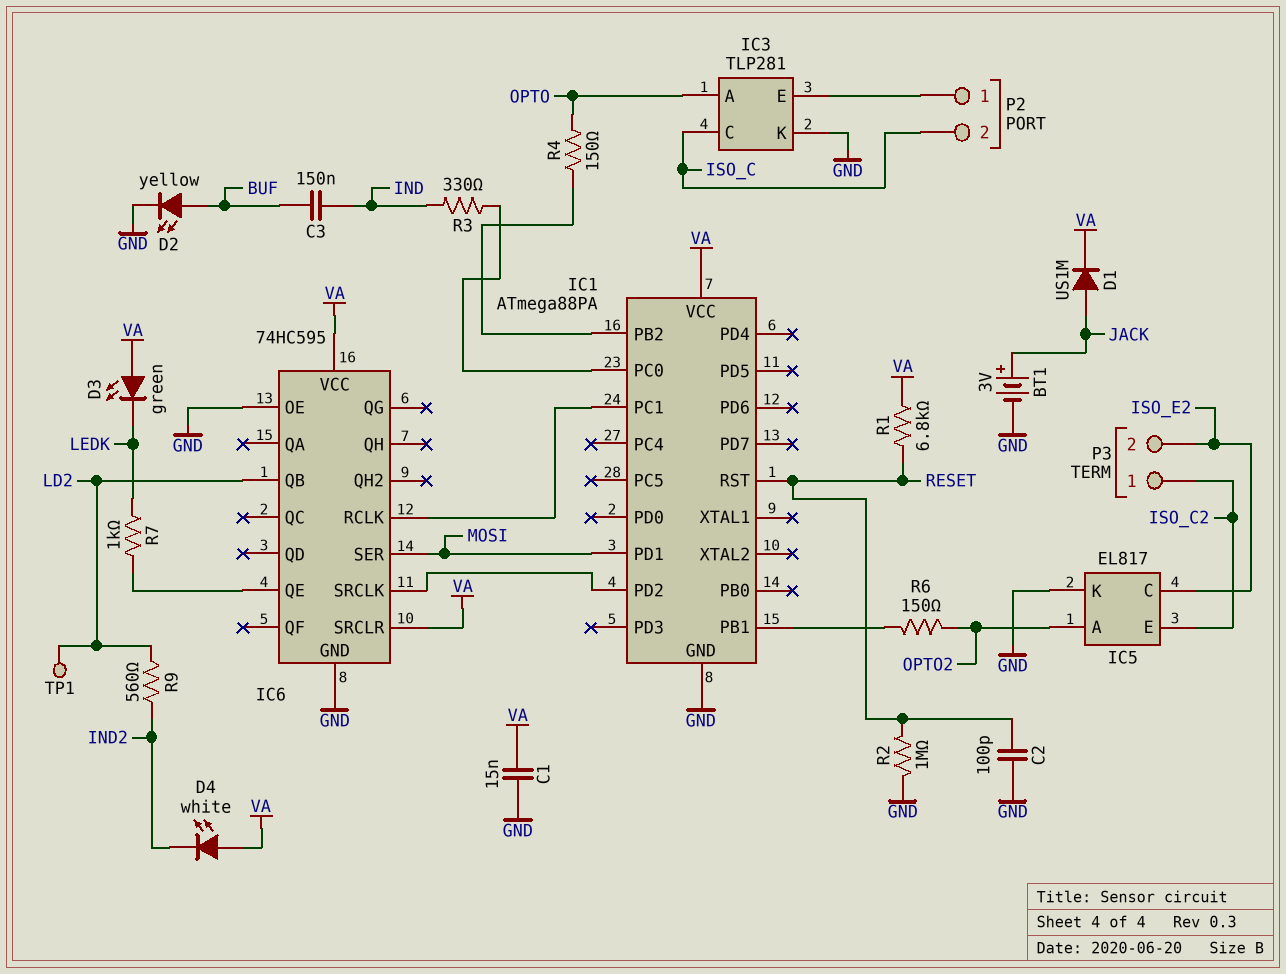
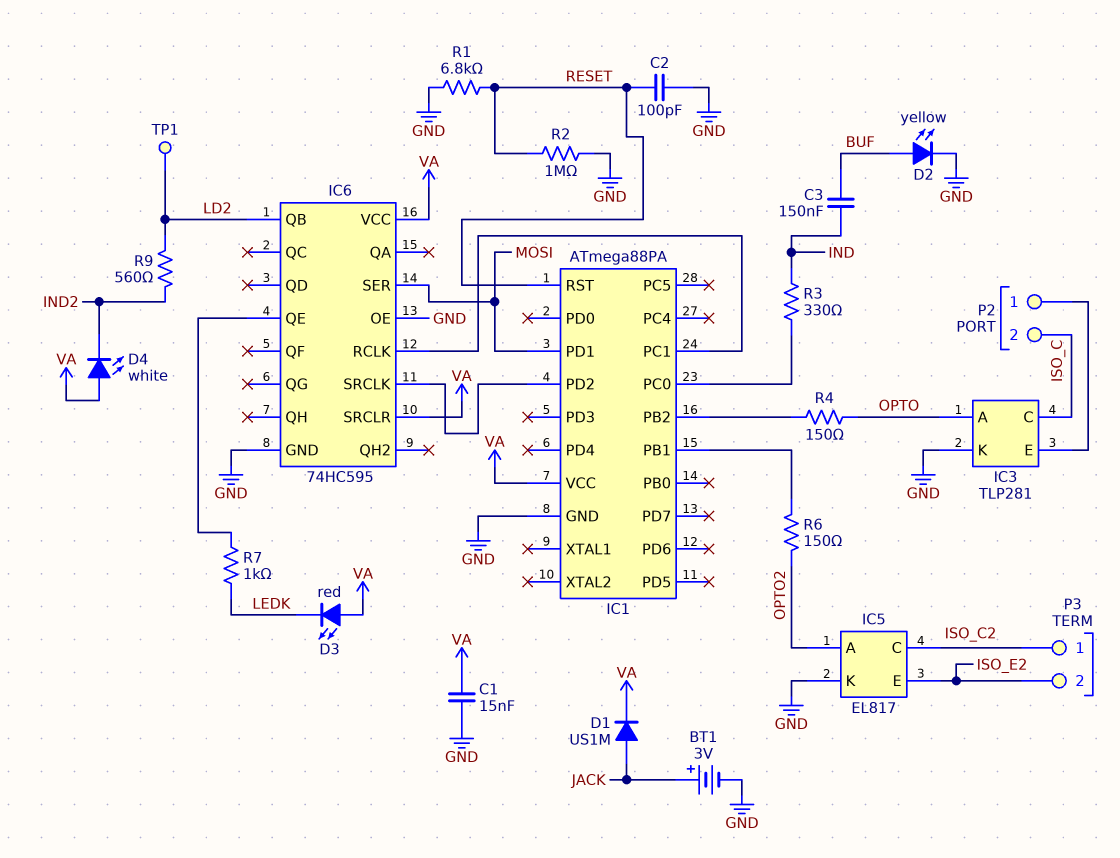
D3: LED green (A VA, K LEDK) -> LED red (A VA, K LEDK)
IC5 pin C: ISO_E2 -> ISO_C2
IC5 pin E: ISO_C2 -> ISO_E2
R1: 6.8k (RESET, VA) -> 6.8k (GND, RESET)

